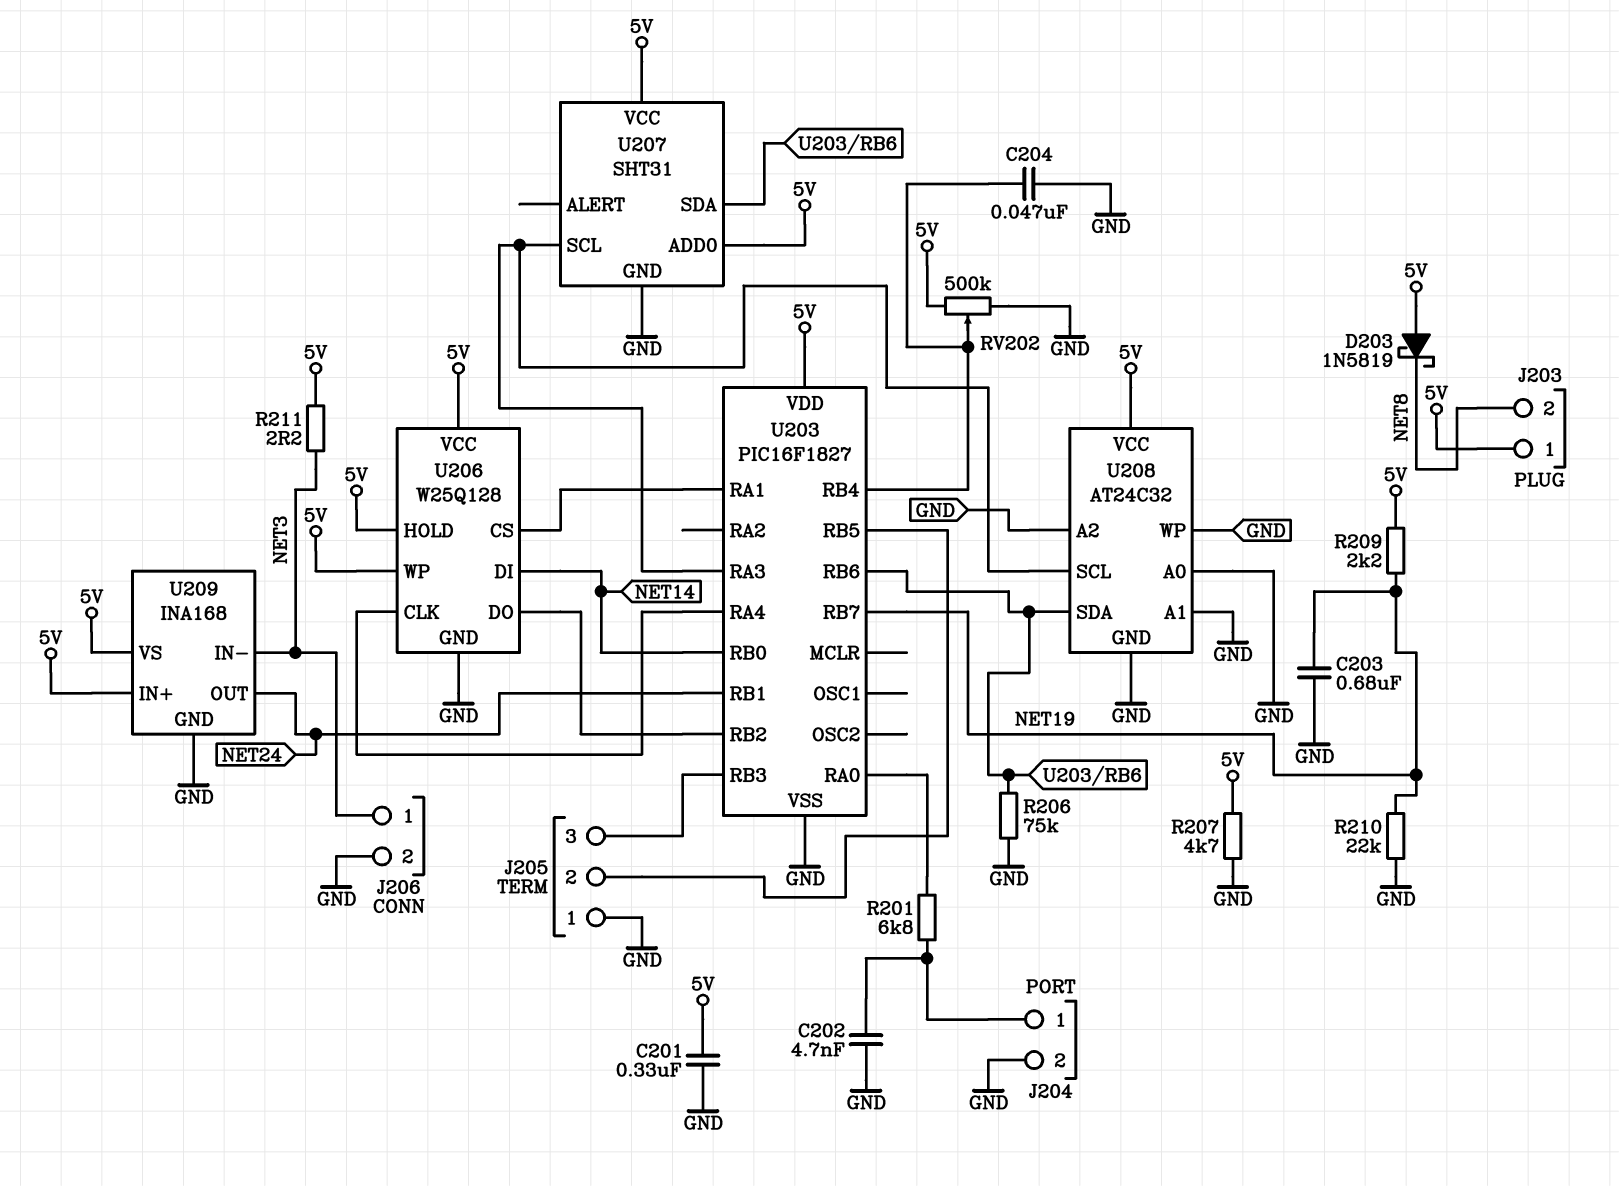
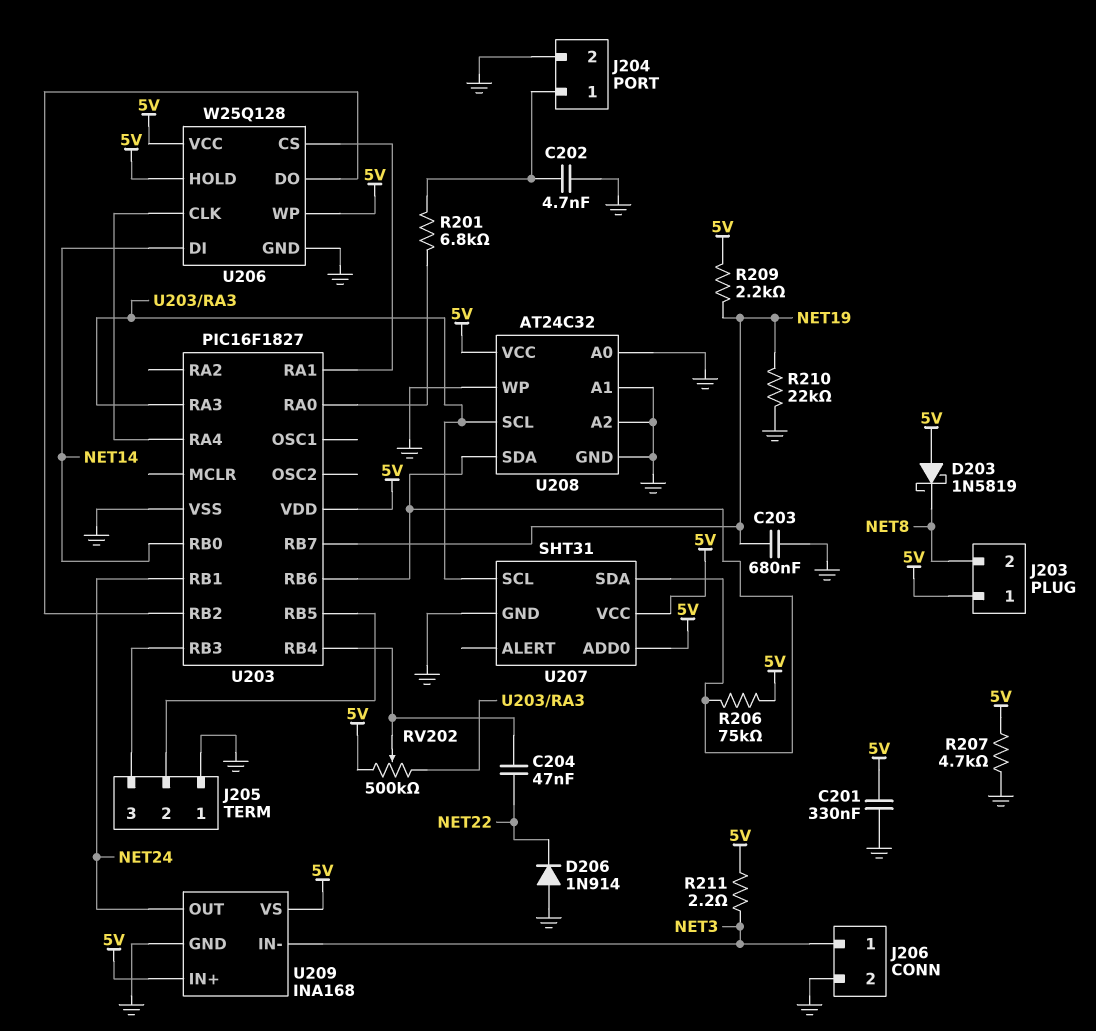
C204: 47nF (GND, U203/RB4) -> 47nF (NET22, U203/RB4)
D206: none -> diode 1N914 (A GND, K NET22)
R206: 75k (GND, U203/RB6) -> 75k (5V, U203/RB6)
RV202: 500k (5V, GND, wiper U203/RB4) -> 500k (5V, U203/RA3, wiper U203/RB4)

